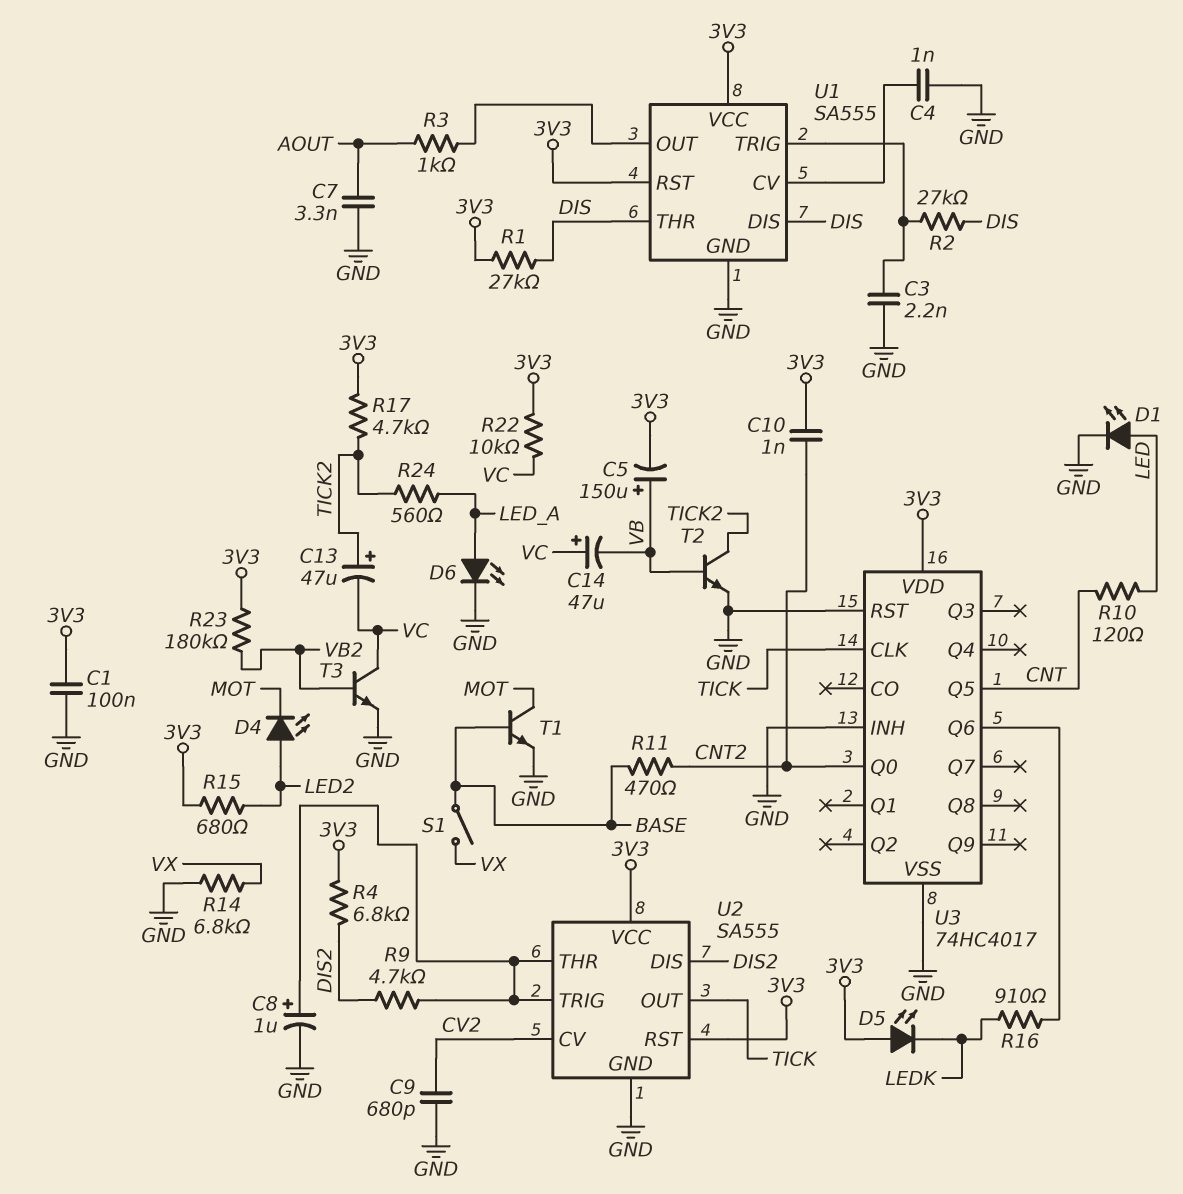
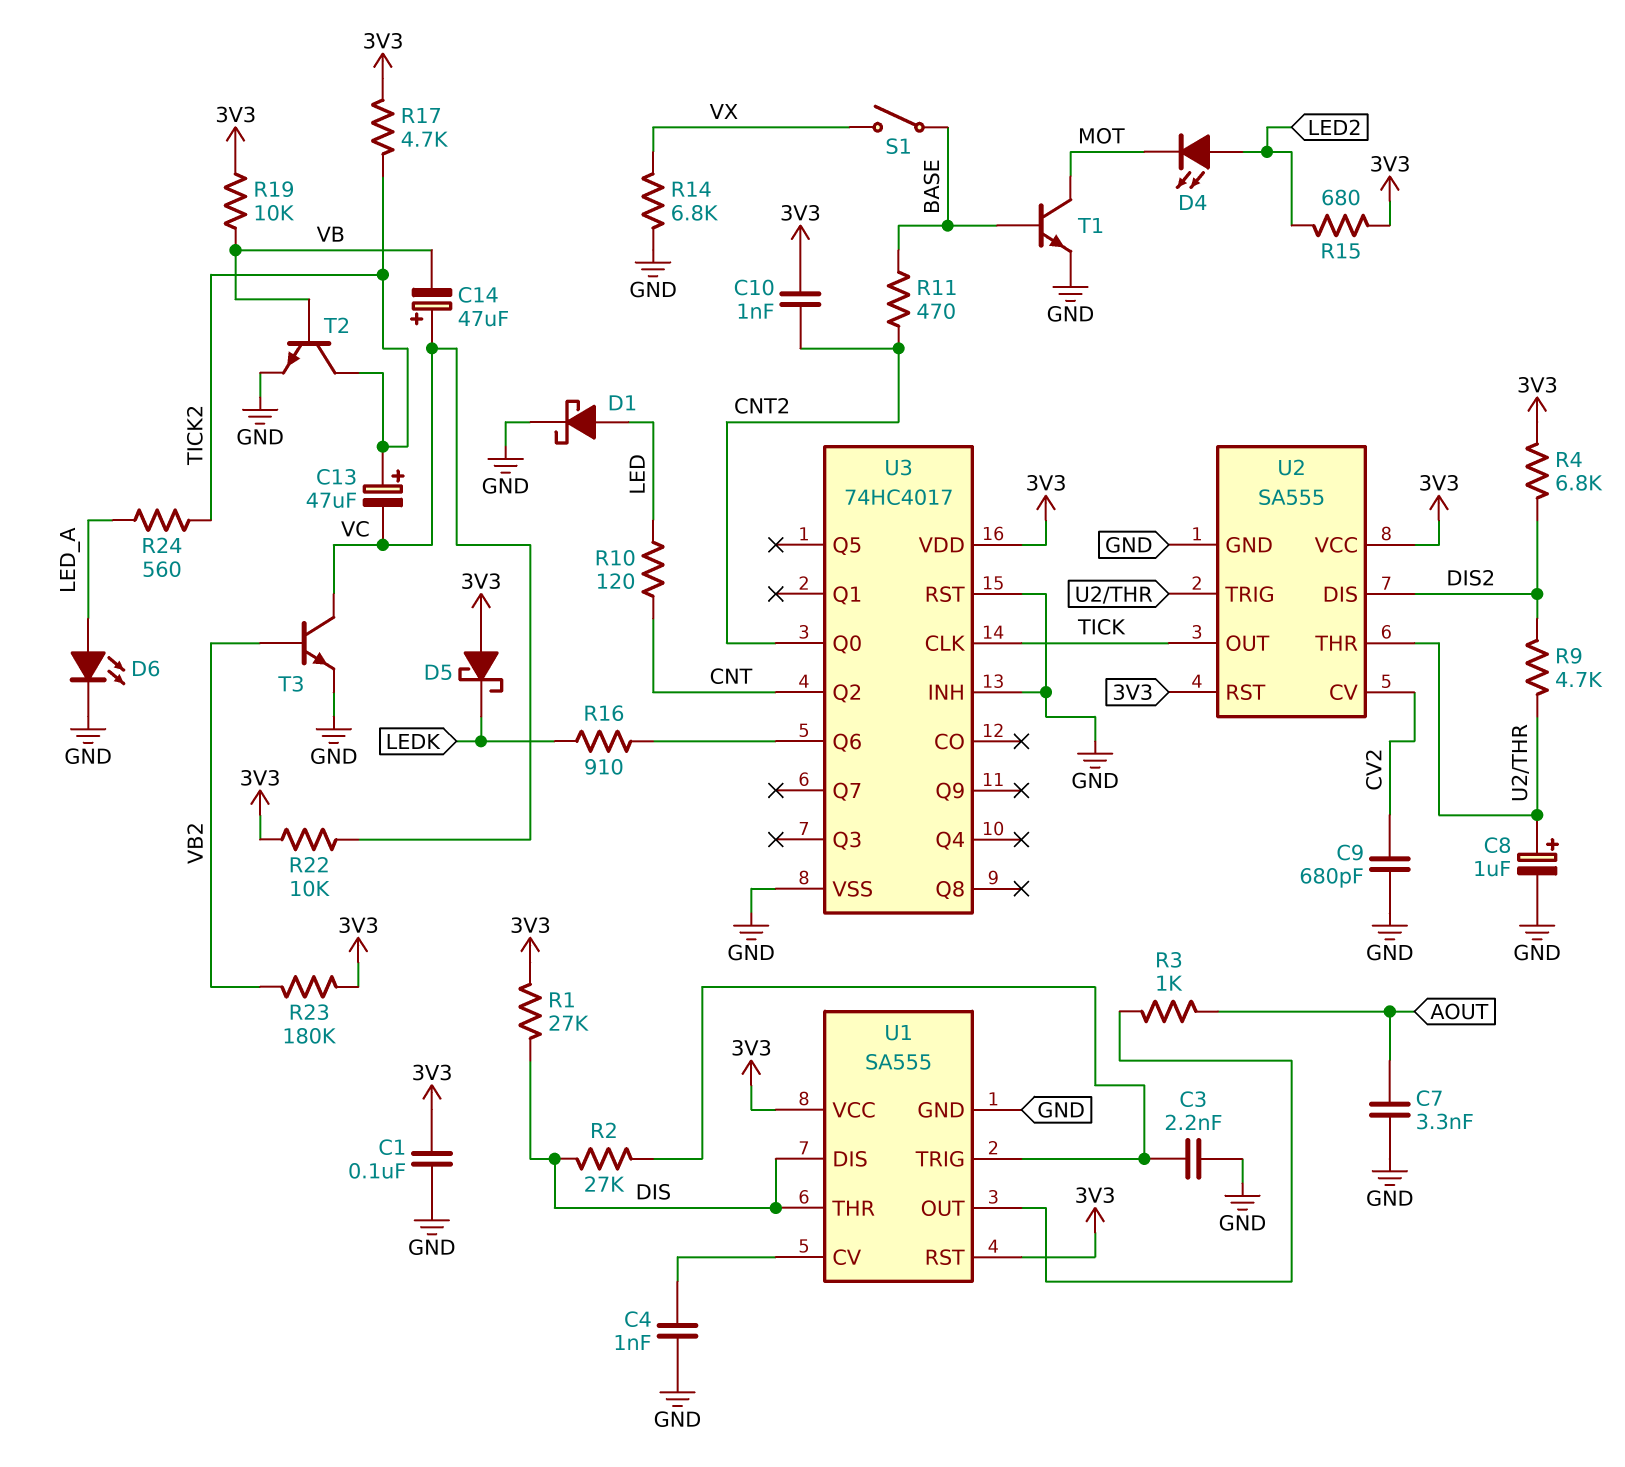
C5: 150uF (plus VB, minus 3V3) -> none
D1: LED (A LED, K GND) -> schottky (A LED, K GND)
D5: LED (A 3V3, K LEDK) -> schottky (A 3V3, K LEDK)
R19: none -> 10k (3V3, VB)
U3 pin Q2: none -> CNT
U3 pin Q5: CNT -> none

